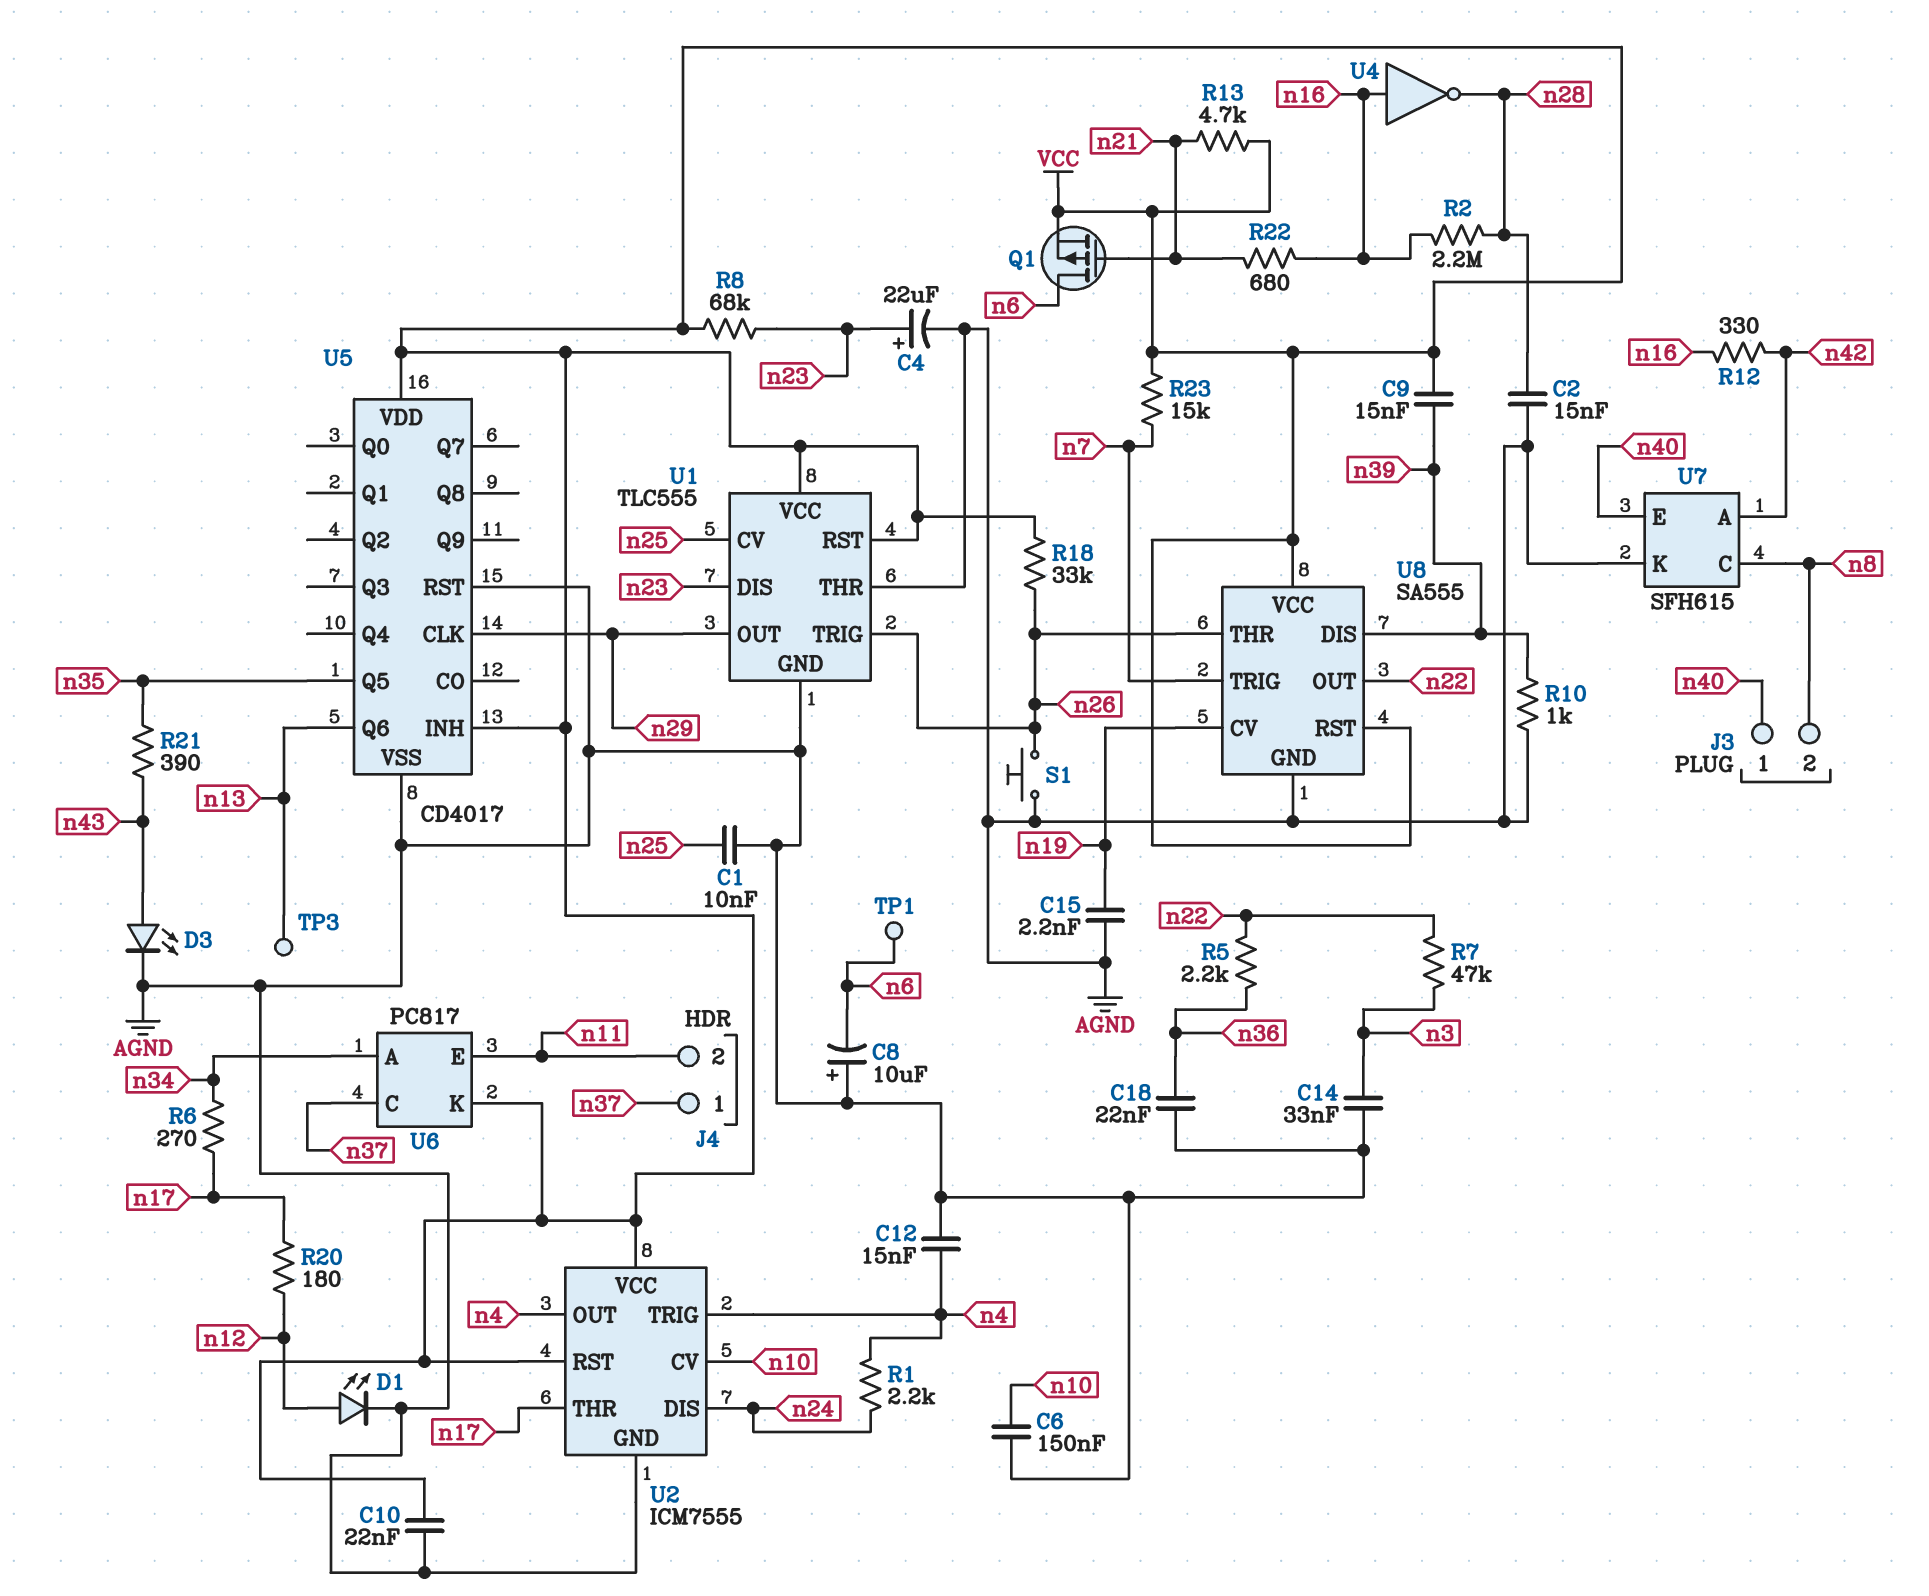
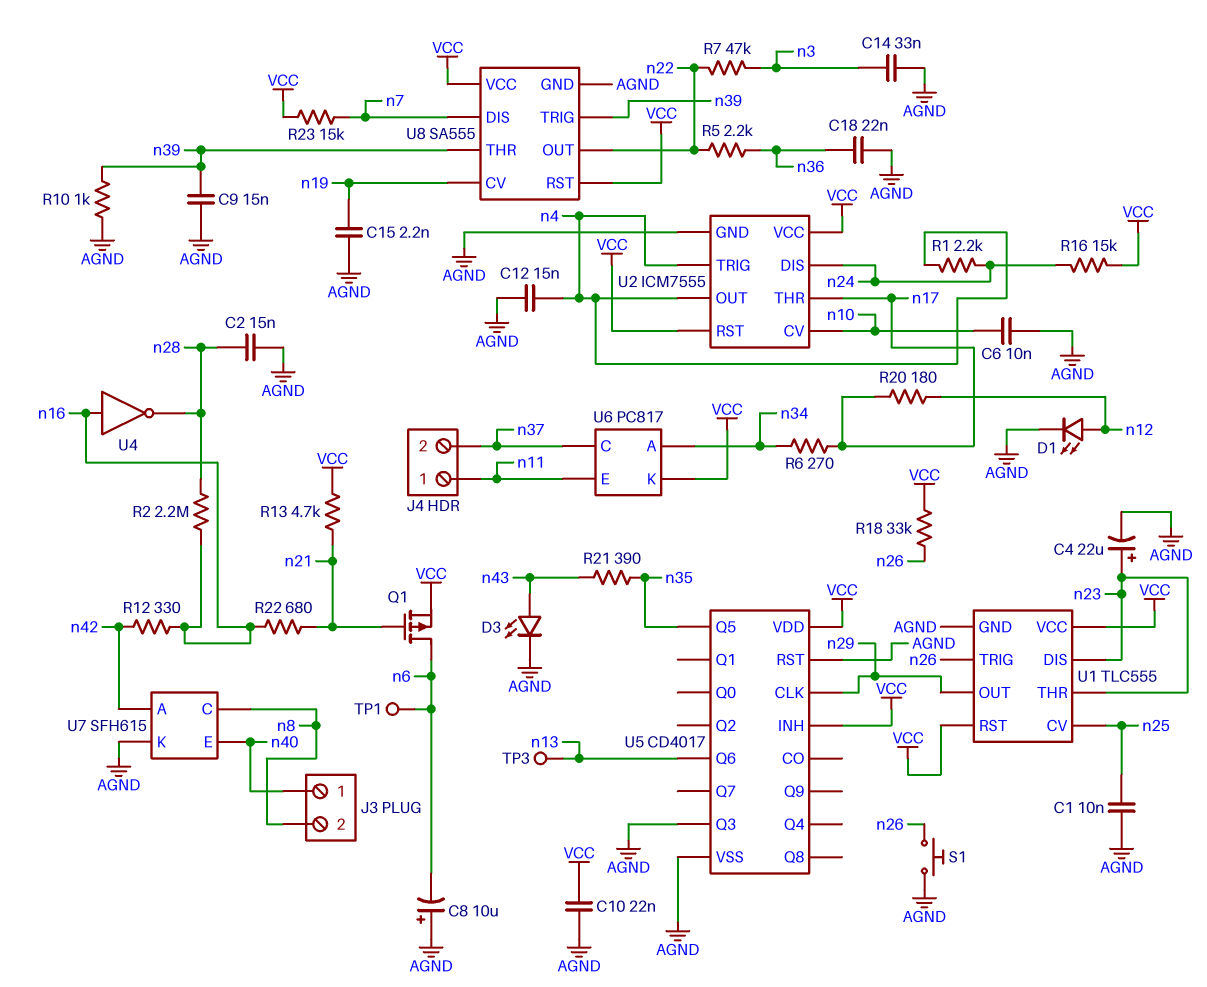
C6: 150nF (AGND, n10) -> 10nF (AGND, n10)
C9: 15nF (VCC, n39) -> 15nF (AGND, n39)
J4 pin 1: n37 -> n11
J4 pin 2: n11 -> n37
R8: 68k (VCC, n23) -> none
R16: none -> 15k (VCC, n24)
U1 pin THR: AGND -> n23
U5 pin Q3: none -> AGND
U8 pin DIS: n39 -> n7
U8 pin THR: n26 -> n39
U8 pin TRIG: n7 -> n39

